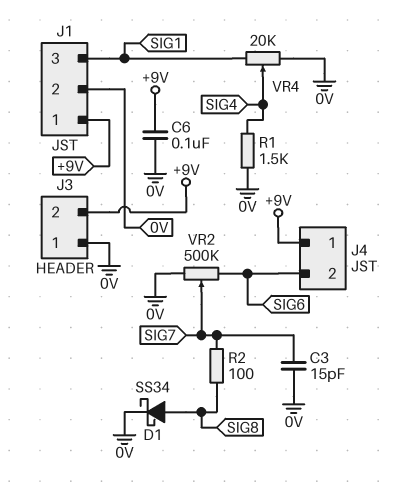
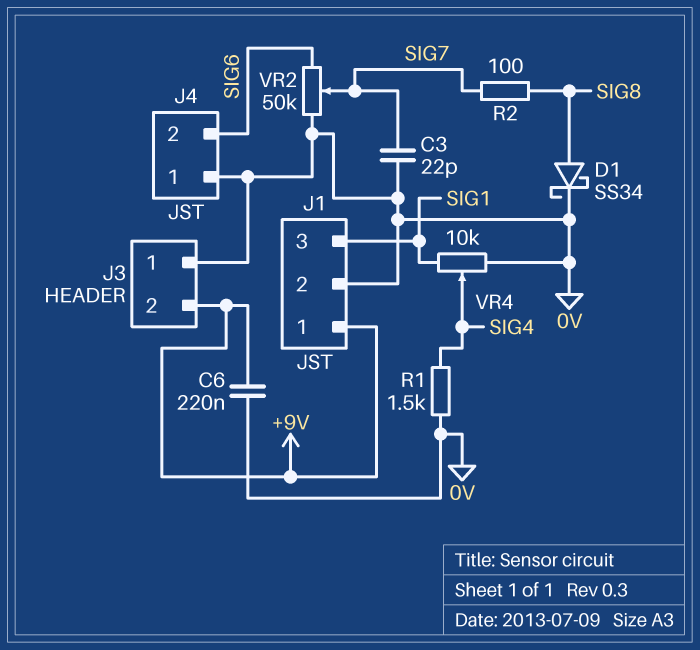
C3: 15pF (0V, SIG7) -> 22pF (0V, SIG7)
C6: 100nF (+9V, 0V) -> 220nF (+9V, 0V)
J4 pin 1: +9V -> 0V
VR2: 500k (0V, SIG6, wiper SIG7) -> 50k (0V, SIG6, wiper SIG7)
VR4: 20k (0V, SIG1, wiper SIG4) -> 10k (0V, SIG1, wiper SIG4)

